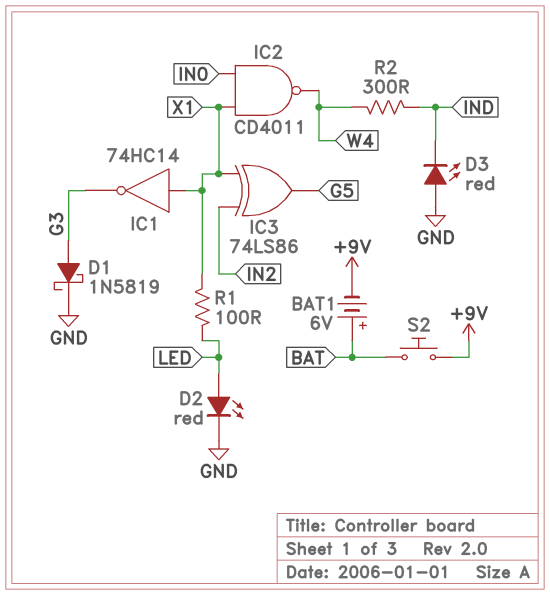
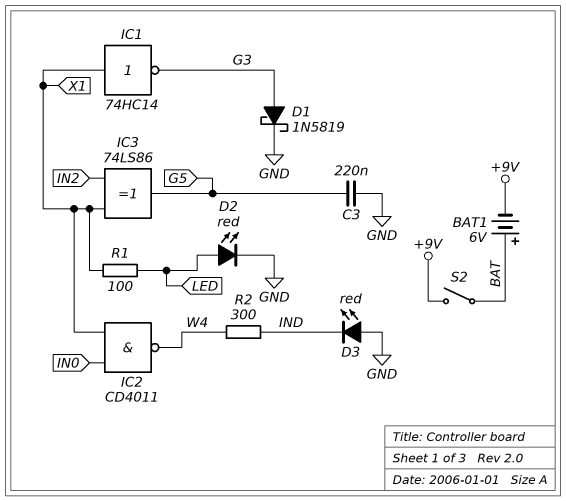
C3: none -> 220nF (G5, GND)
S2: button (+9V, BAT) -> switch (+9V, BAT)

